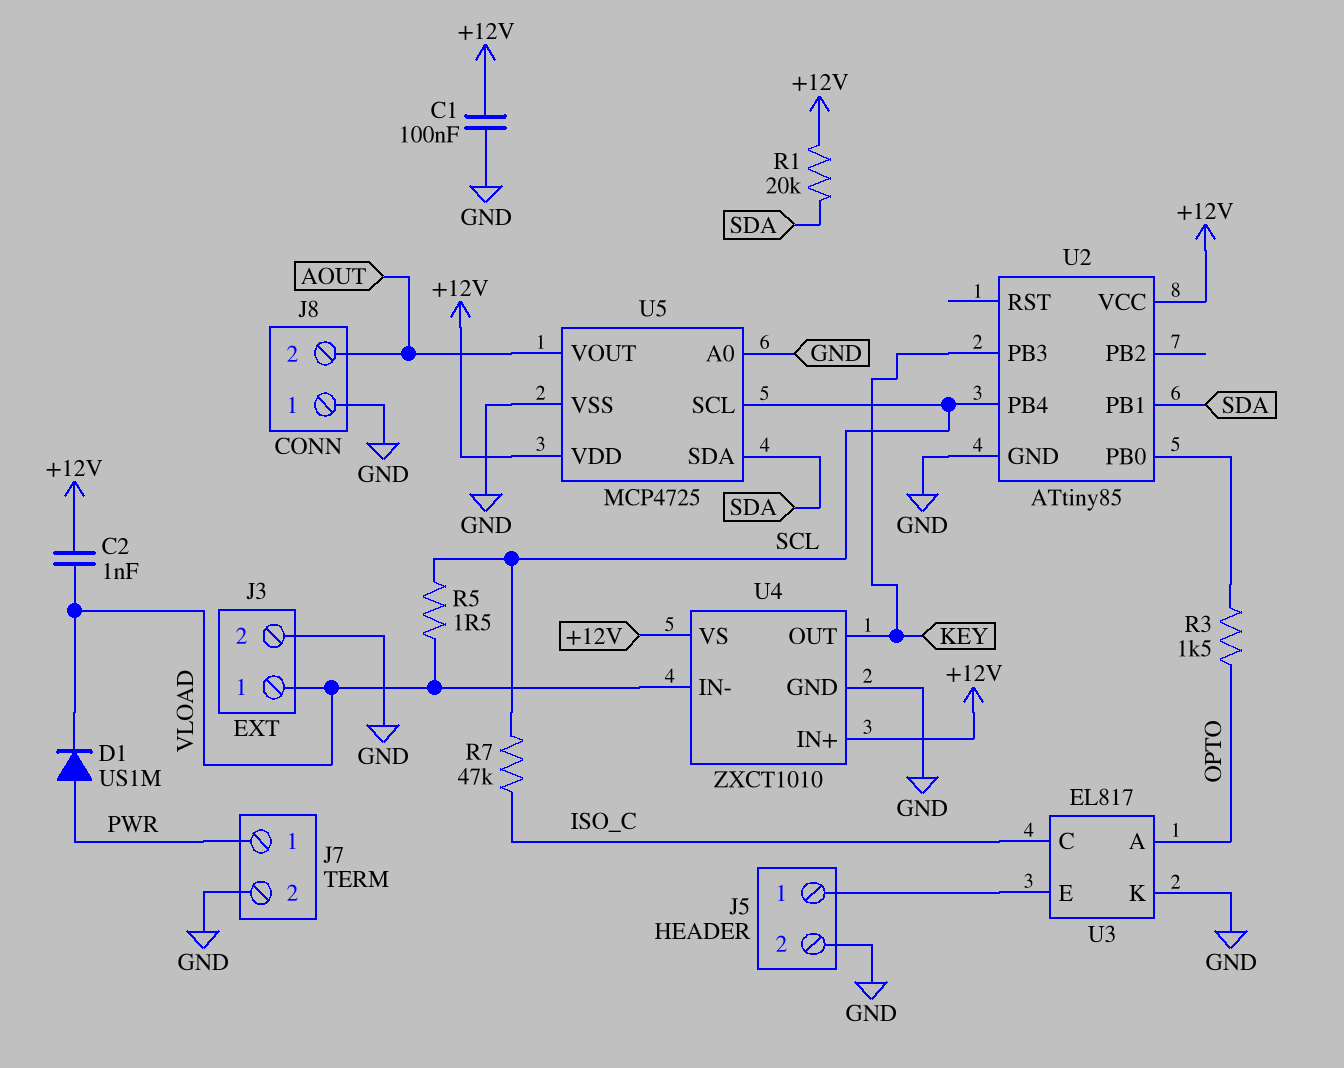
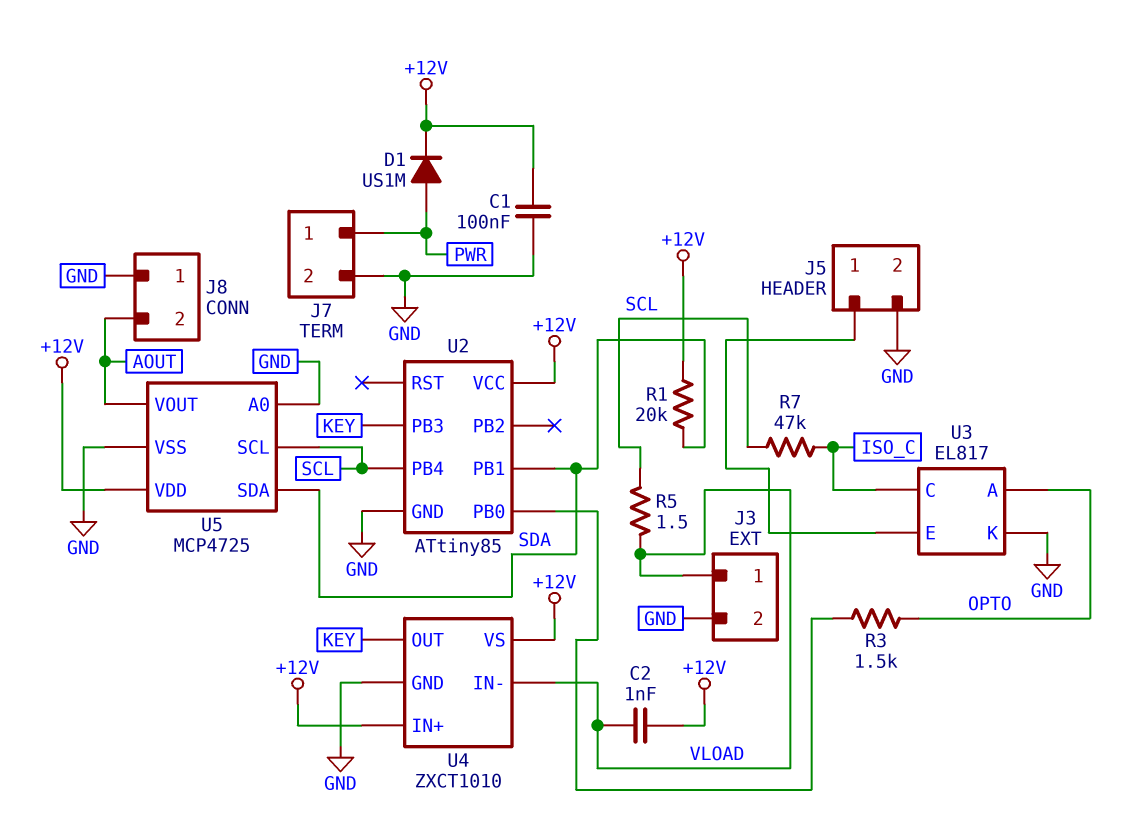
D1: diode US1M (A PWR, K VLOAD) -> diode US1M (A PWR, K +12V)

